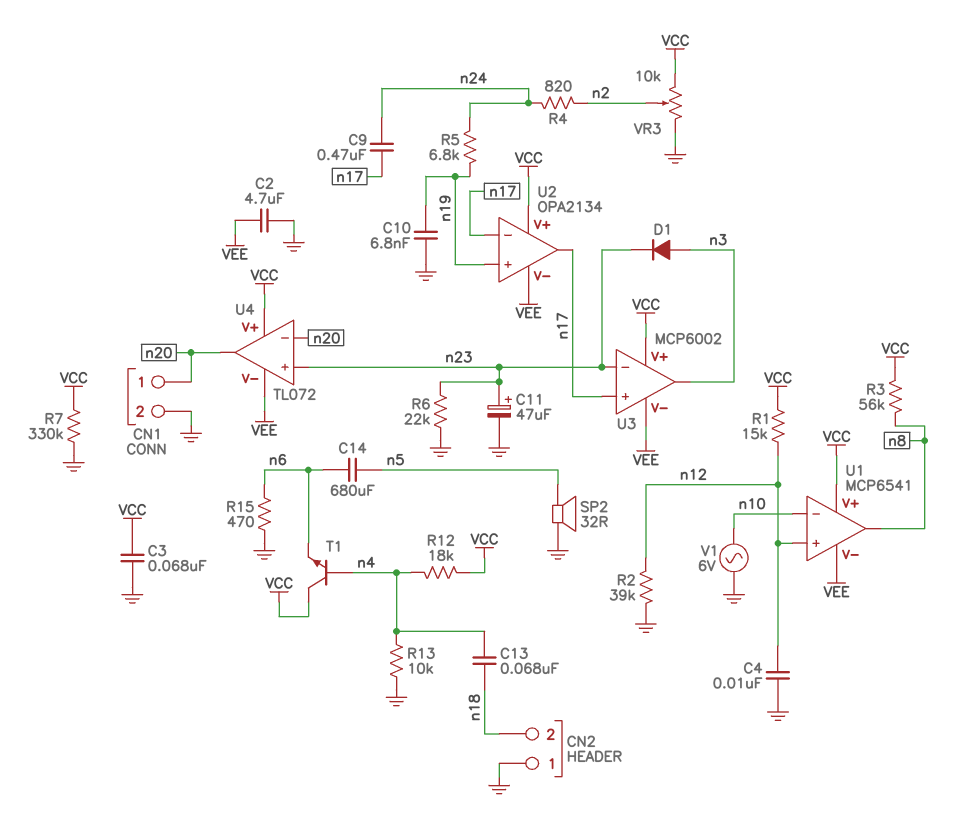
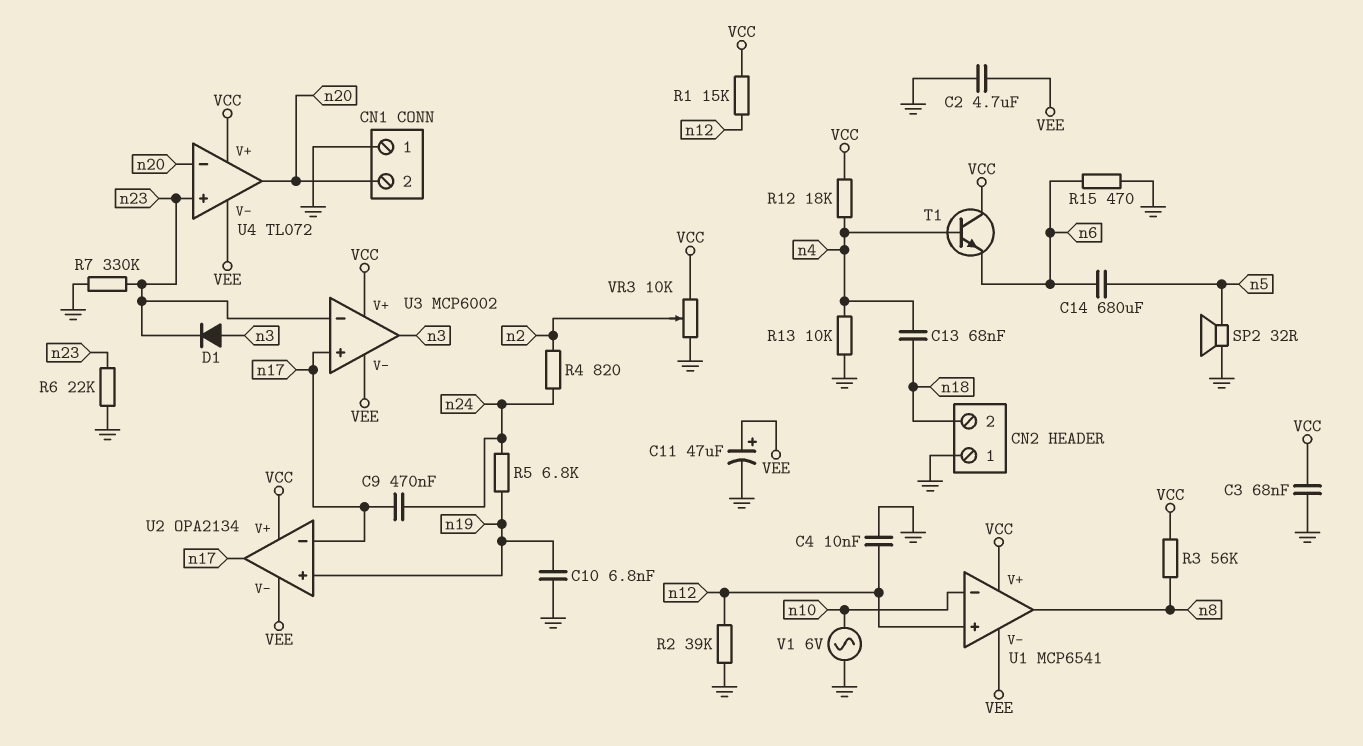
C11: 47uF (plus n23, minus GND) -> 47uF (plus VEE, minus GND)
CN1 pin 1: n20 -> GND
CN1 pin 2: GND -> n20
R7: 330k (GND, VCC) -> 330k (GND, n23)

